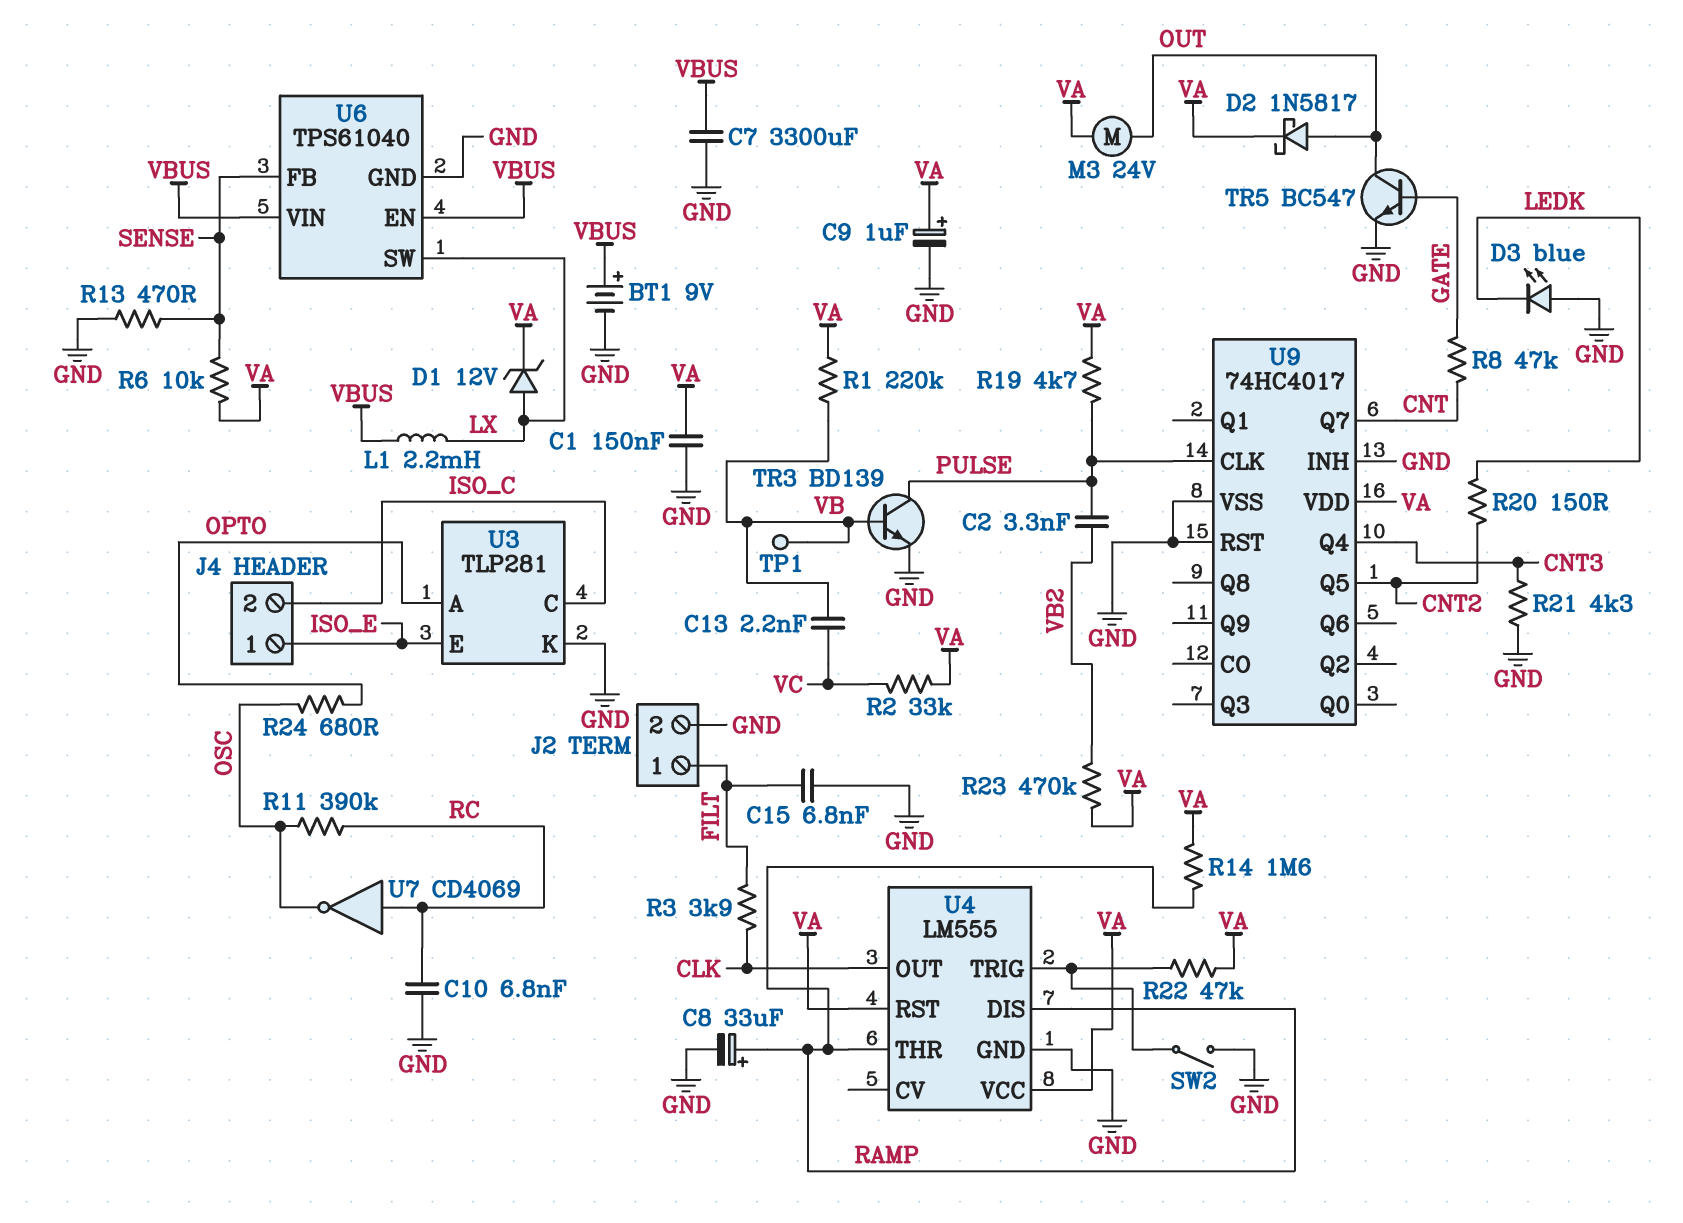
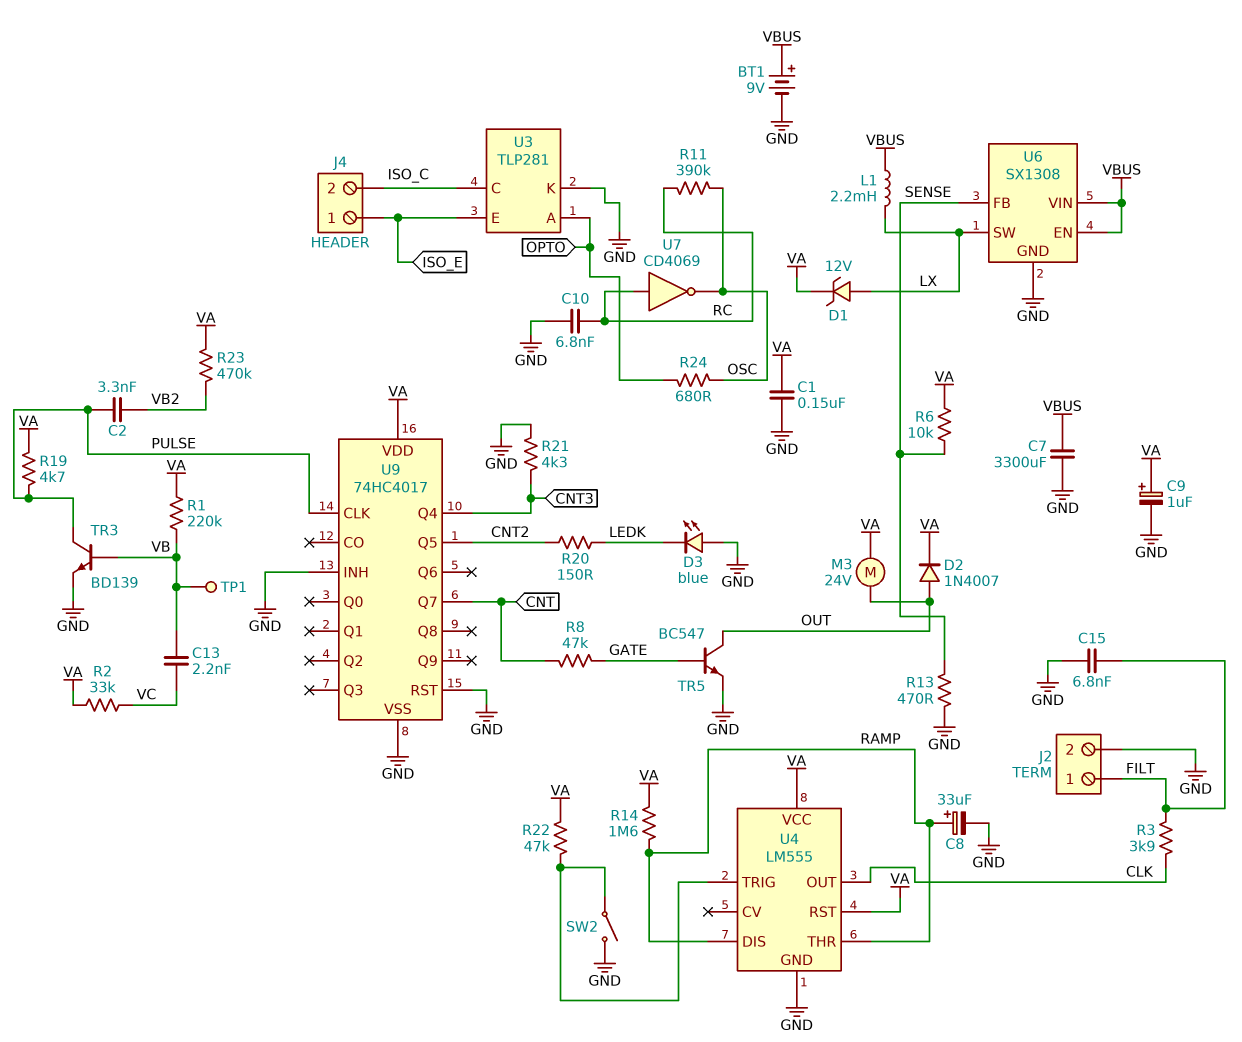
D2: schottky 1N5817 (A OUT, K VA) -> diode 1N4007 (A OUT, K VA)
U6: TPS61040 -> SX1308

